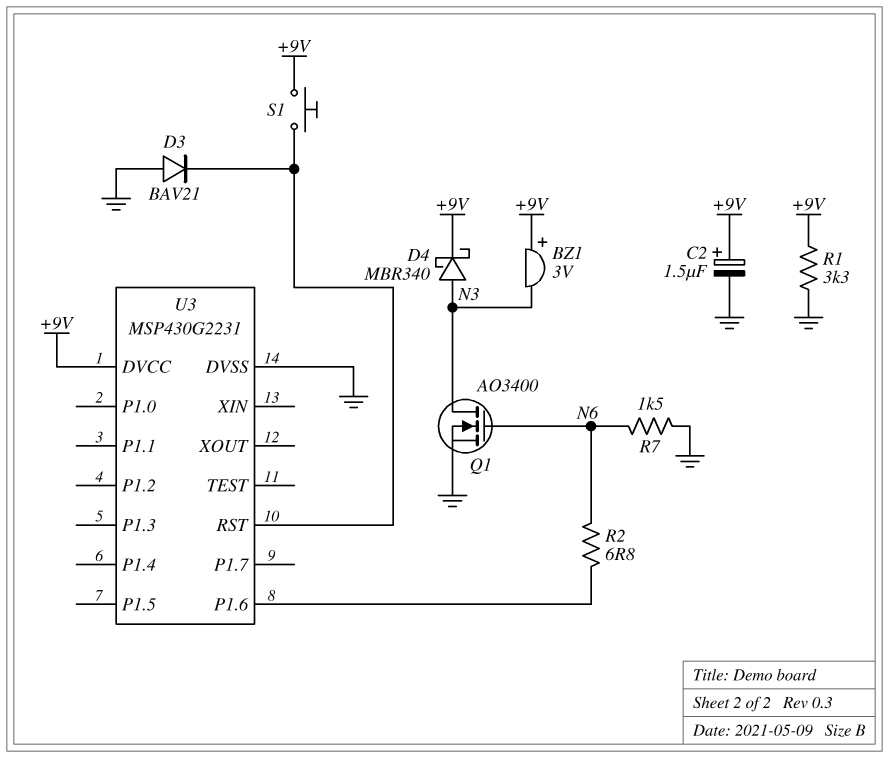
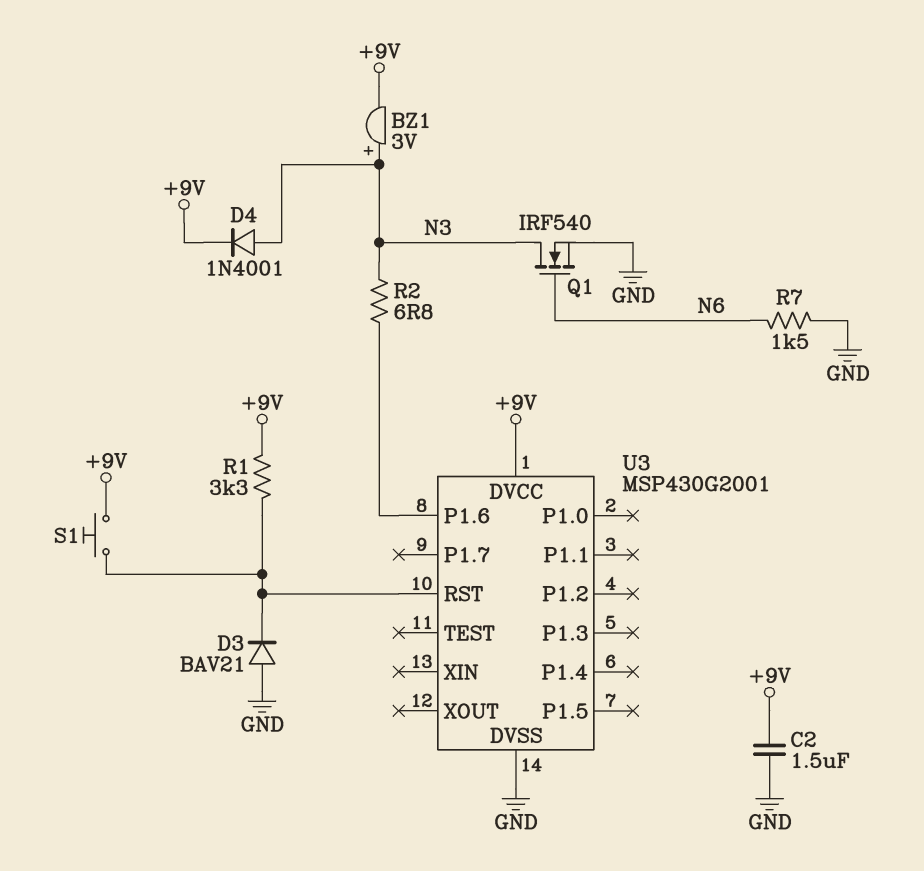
BZ1: buzzer 3V (plus +9V, minus N3) -> buzzer 3V (plus N3, minus +9V)
C2: 1.5uF (plus +9V, minus GND) -> 1.5uF (+9V, GND)
D4: schottky MBR340 (A N3, K +9V) -> diode 1N4001 (A N3, K +9V)
Q1: NMOS AO3400 (G N6, D N3, S GND) -> NMOS IRF540 (G N6, D N3, S GND)
R1: 3.3k (+9V, GND) -> 3.3k (+9V, U3/RST)
R2: 6.8 (N6, U3/P1.6) -> 6.8 (N3, U3/P1.6)
U3: MSP430G2231 -> MSP430G2001

